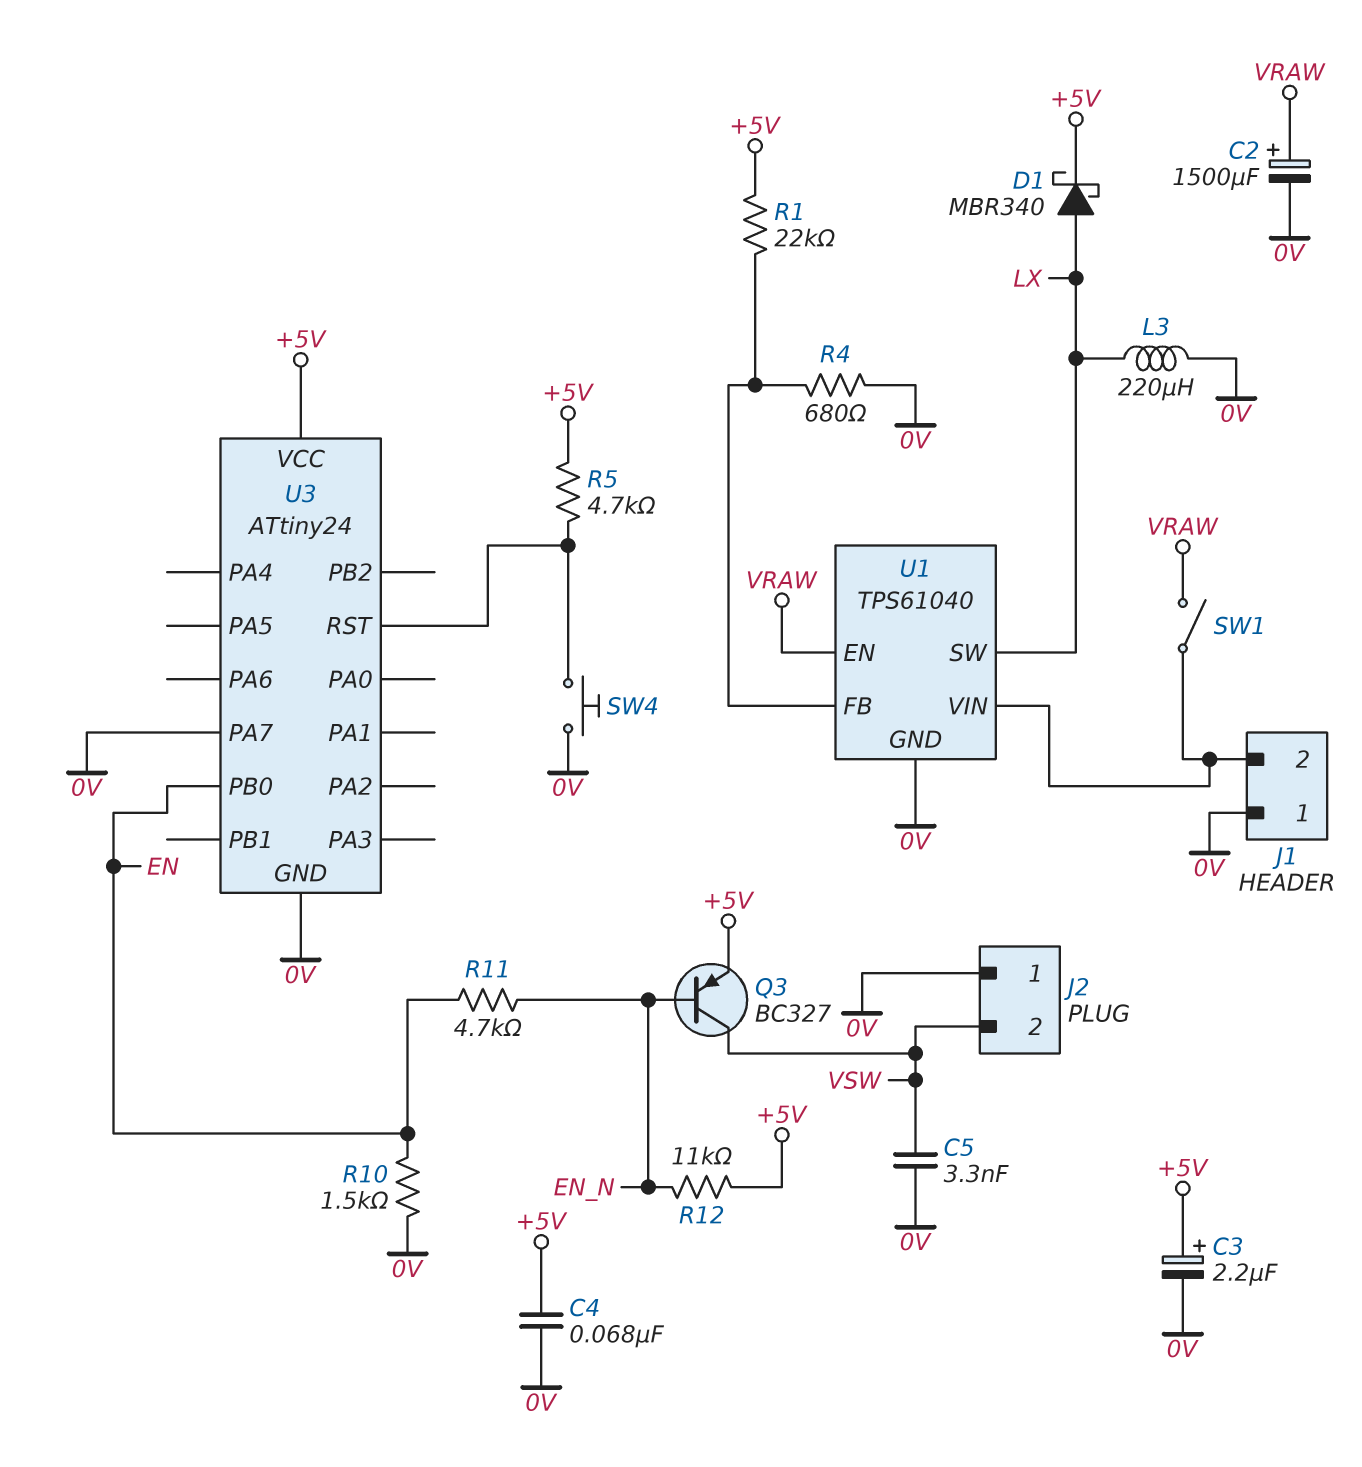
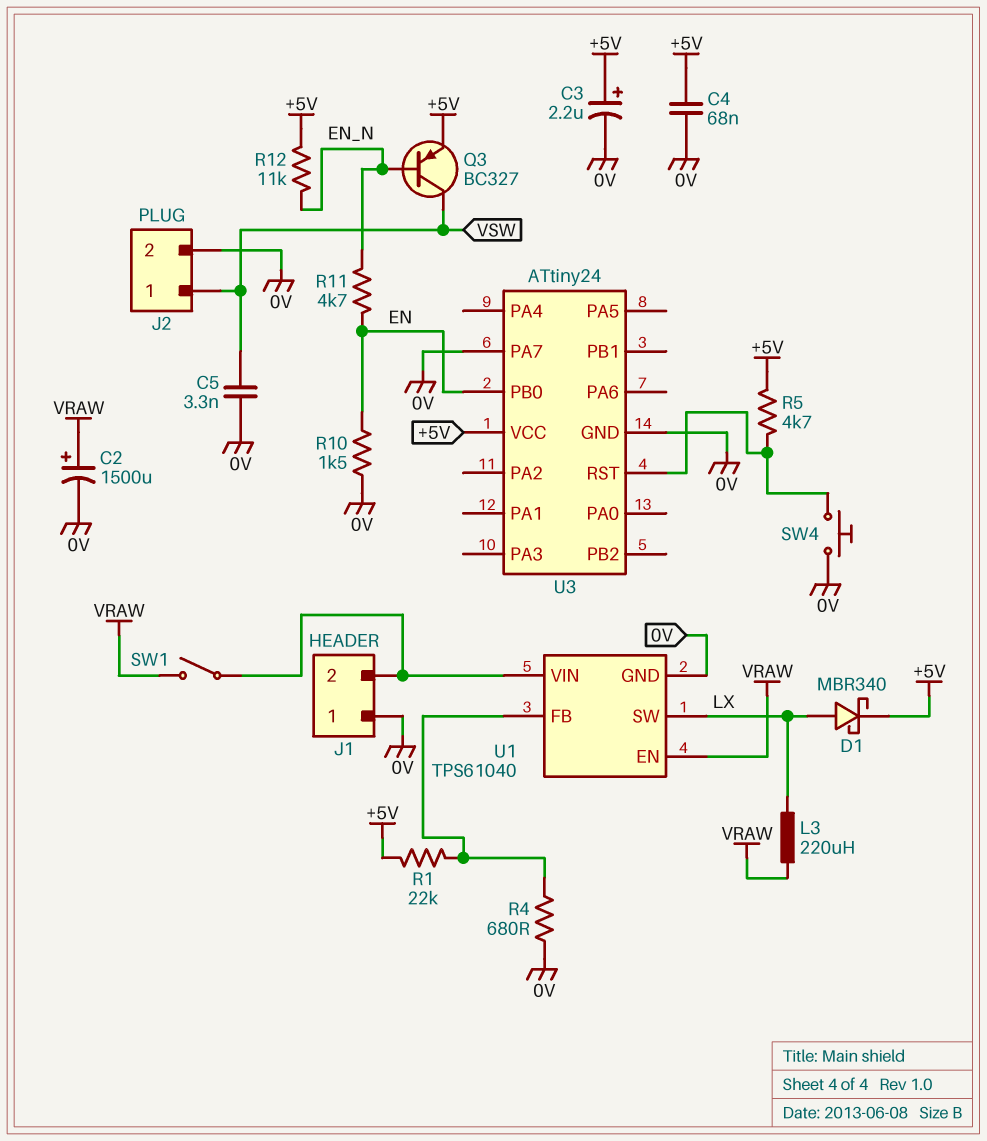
J2 pin 1: 0V -> VSW
J2 pin 2: VSW -> 0V
L3: 220uH (0V, LX) -> 220uH (LX, VRAW)

